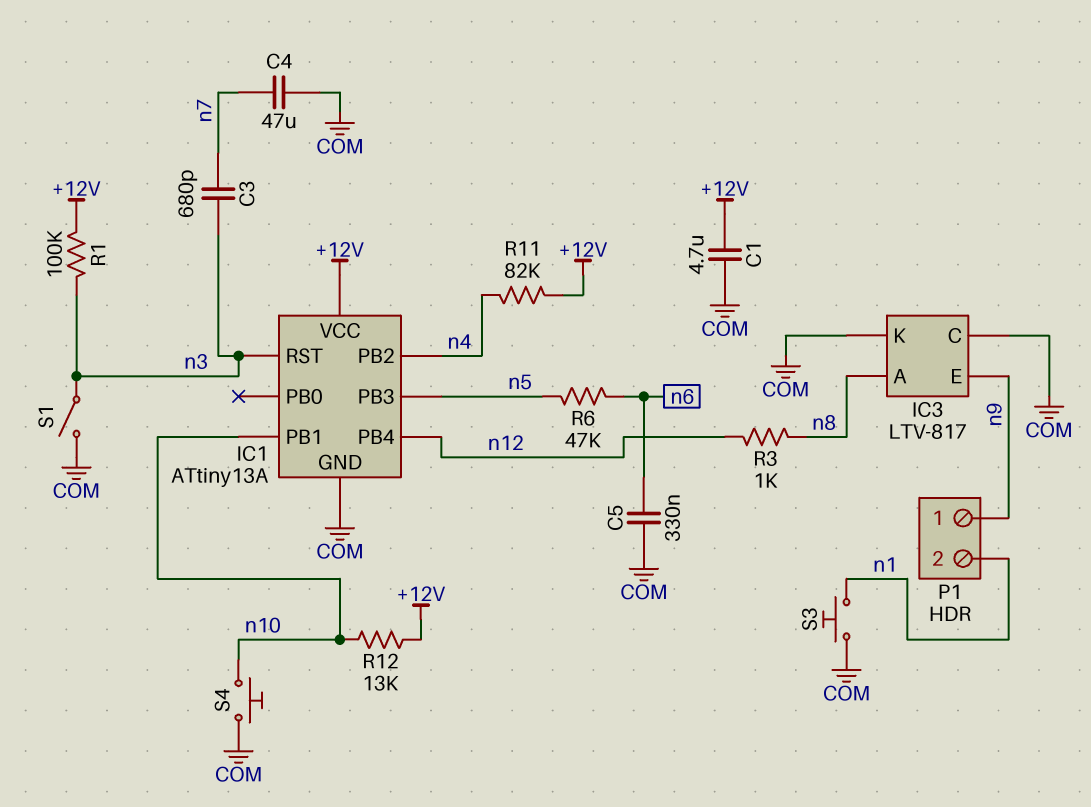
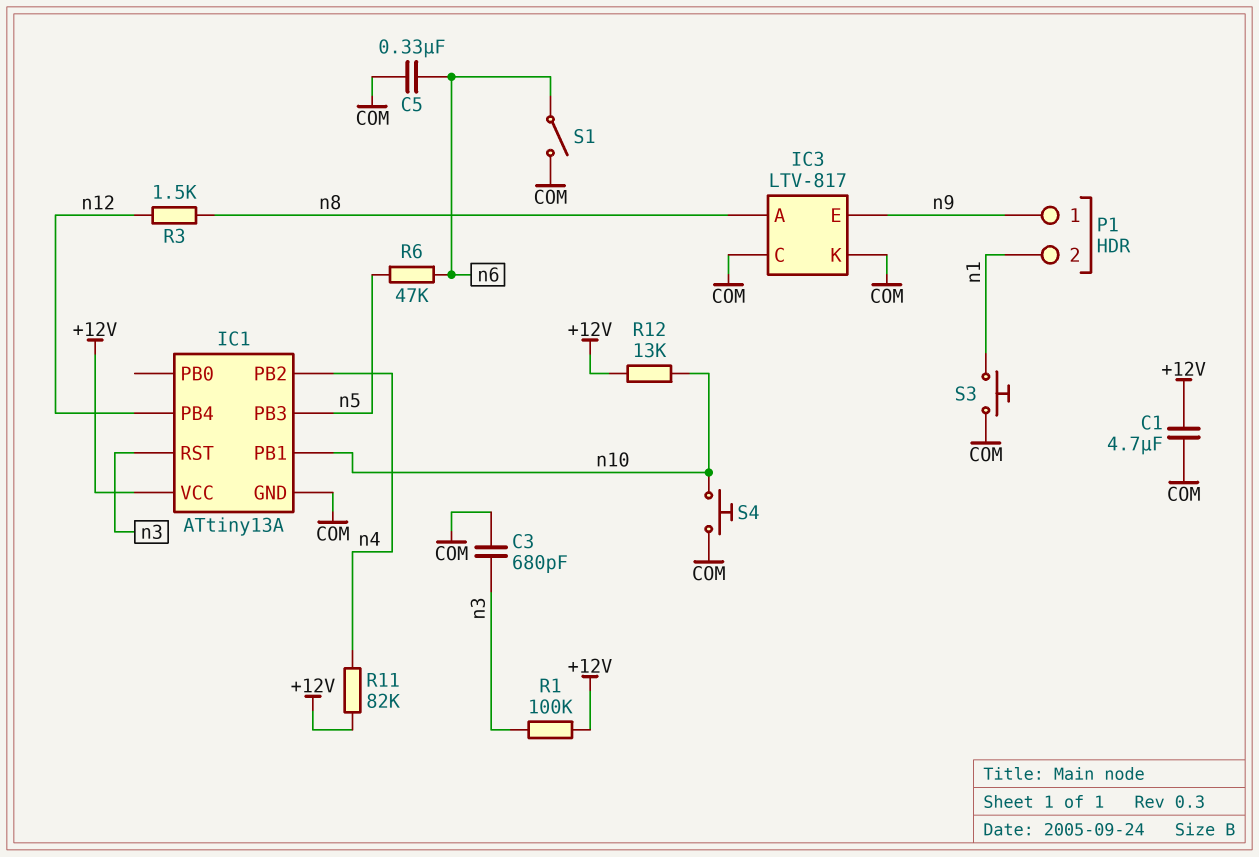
C3: 680pF (n3, n7) -> 680pF (COM, n3)
C4: 47uF (COM, n7) -> none
R3: 1k (n8, n12) -> 1.5k (n8, n12)
S1: switch (COM, n3) -> switch (COM, n6)

